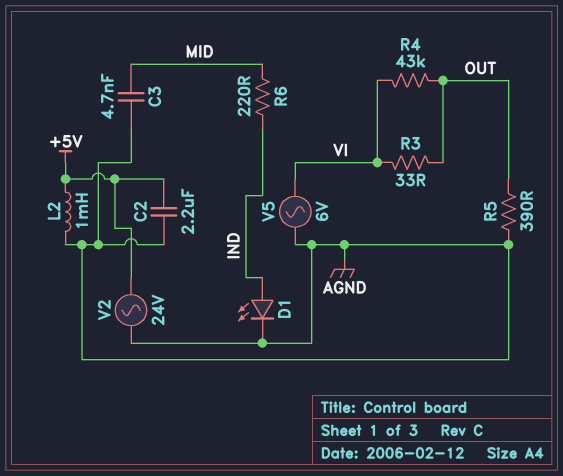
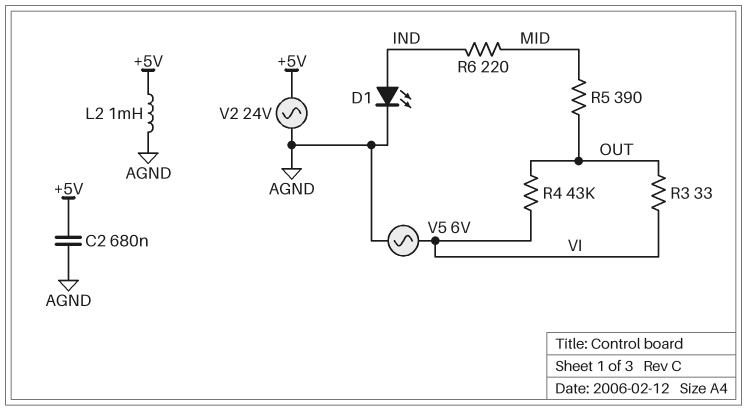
C2: 2.2uF (+5V, AGND) -> 680nF (+5V, AGND)
C3: 4.7nF (AGND, MID) -> none
R5: 390 (AGND, OUT) -> 390 (MID, OUT)

